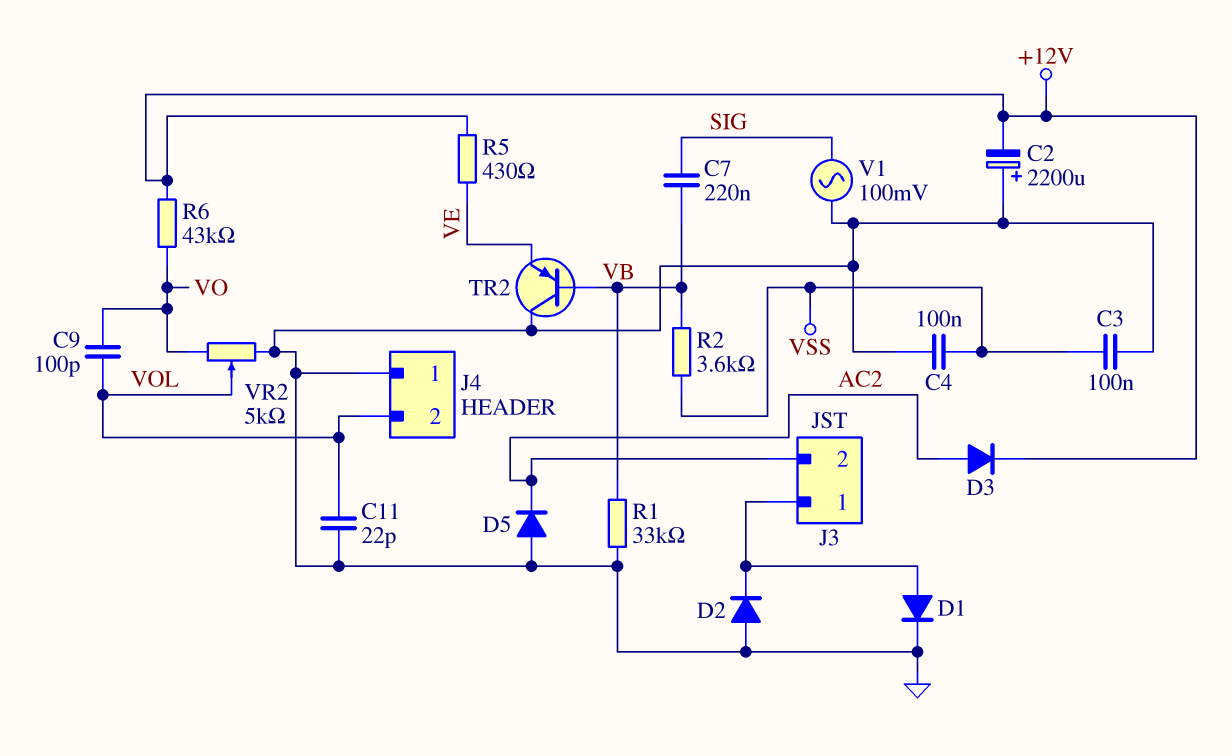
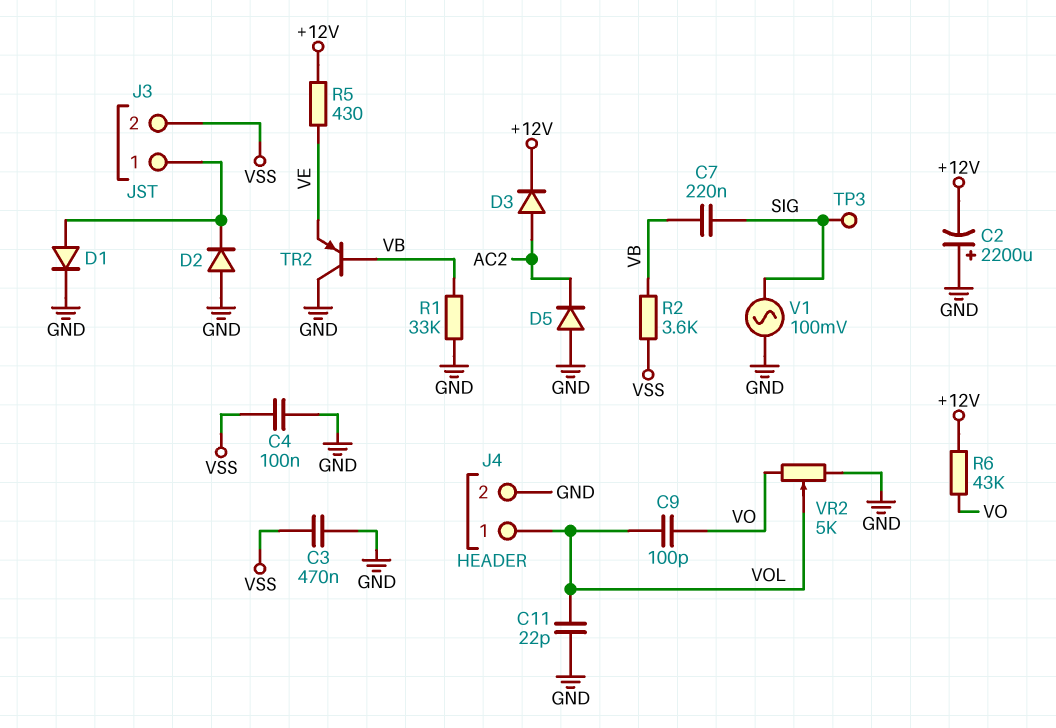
C3: 100nF (GND, VSS) -> 470nF (GND, VSS)
J3 pin 2: AC2 -> VSS
J4 pin 1: GND -> VOL
J4 pin 2: VOL -> GND
TP3: none -> test point (SIG)

